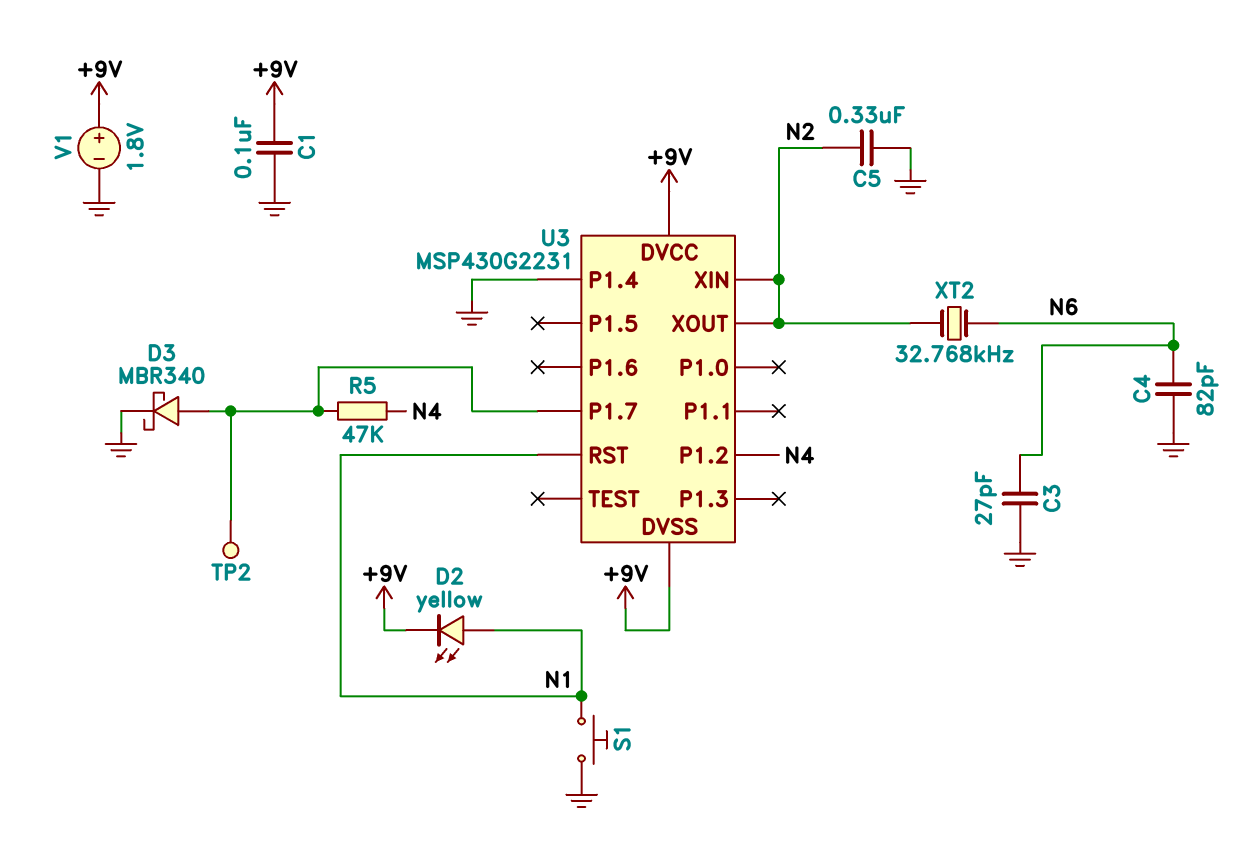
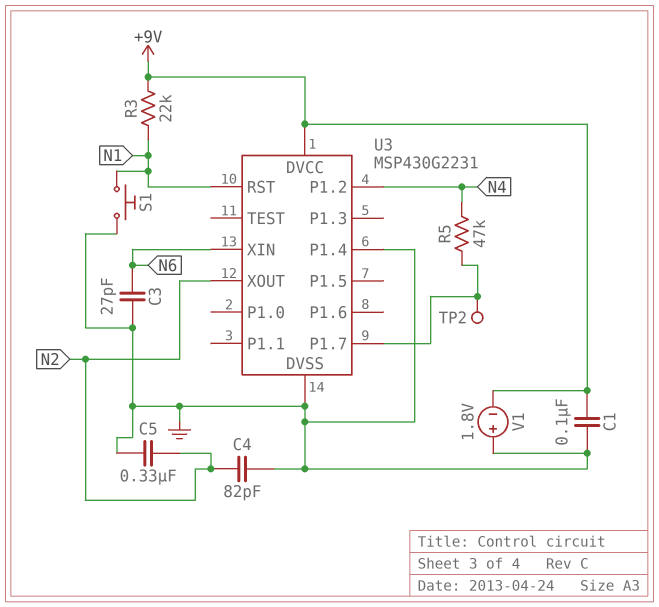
C4: 82pF (GND, N6) -> 82pF (GND, N2)
D2: LED yellow (A N1, K +9V) -> none
D3: schottky MBR340 (A U3/P1.7, K GND) -> none
R3: none -> 22k (+9V, N1)
U3 pin DVSS: +9V -> GND
U3 pin XIN: N2 -> N6
V1: 1.8V (plus +9V, minus GND) -> 1.8V (plus GND, minus +9V)
XT2: 32.768kHz (N2, N6) -> none

